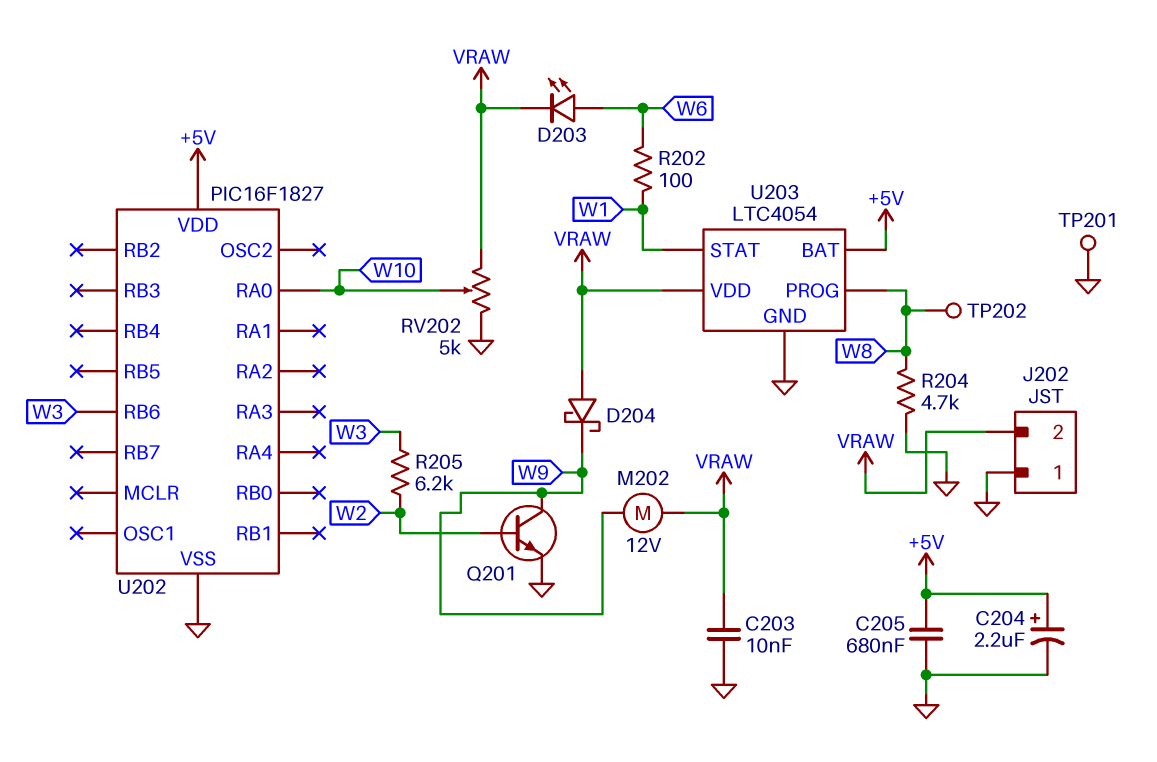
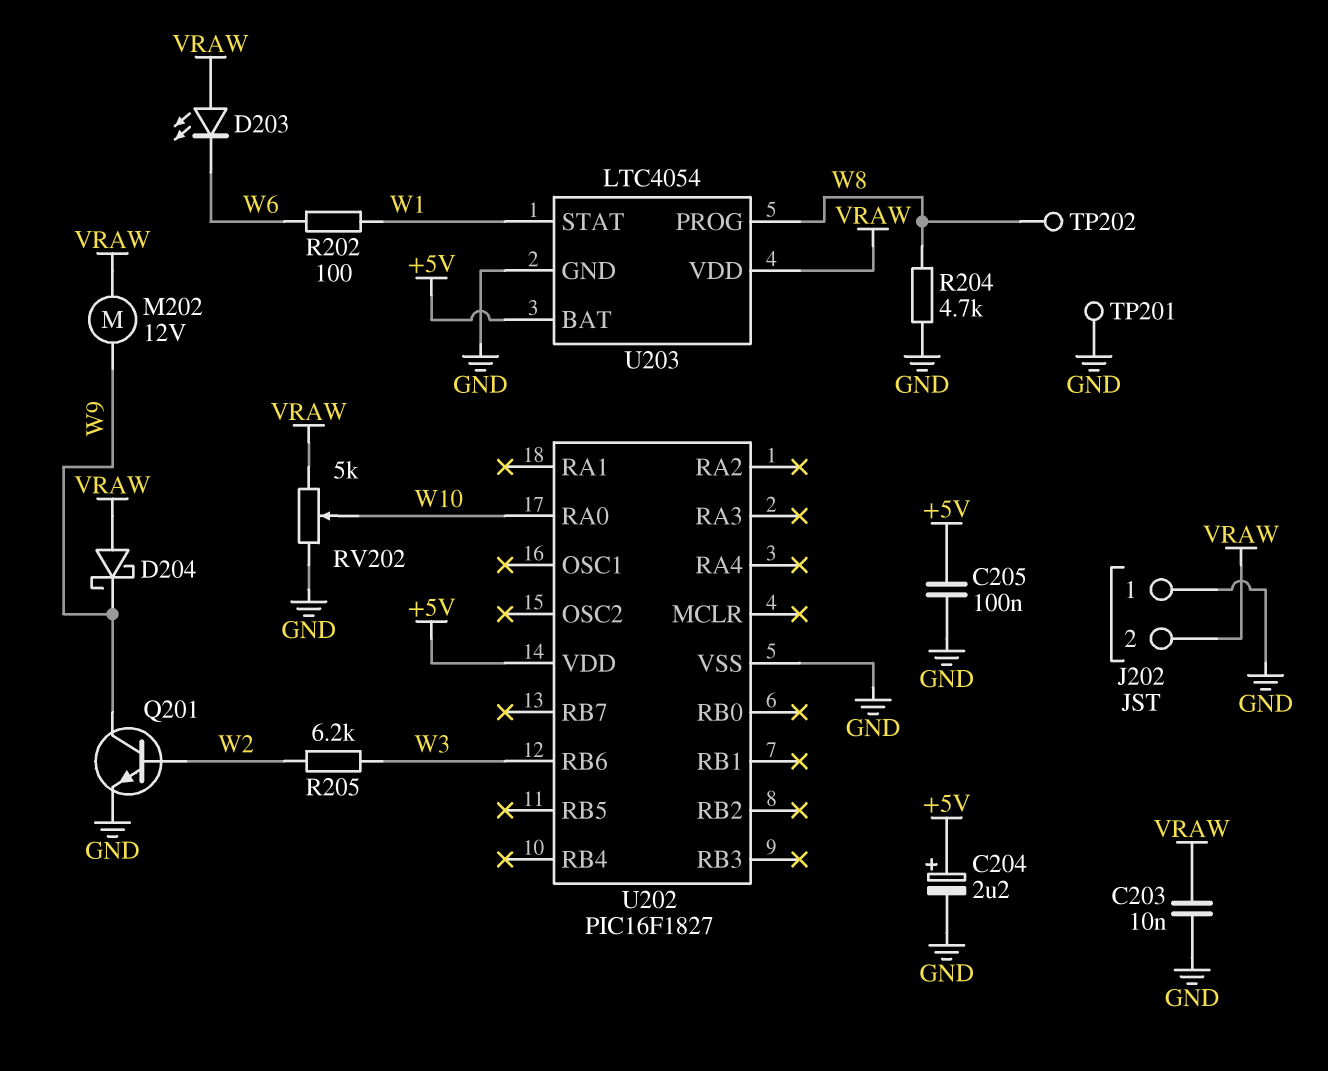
C205: 680nF (+5V, GND) -> 100nF (+5V, GND)
D203: LED (A W6, K VRAW) -> LED (A VRAW, K W6)

